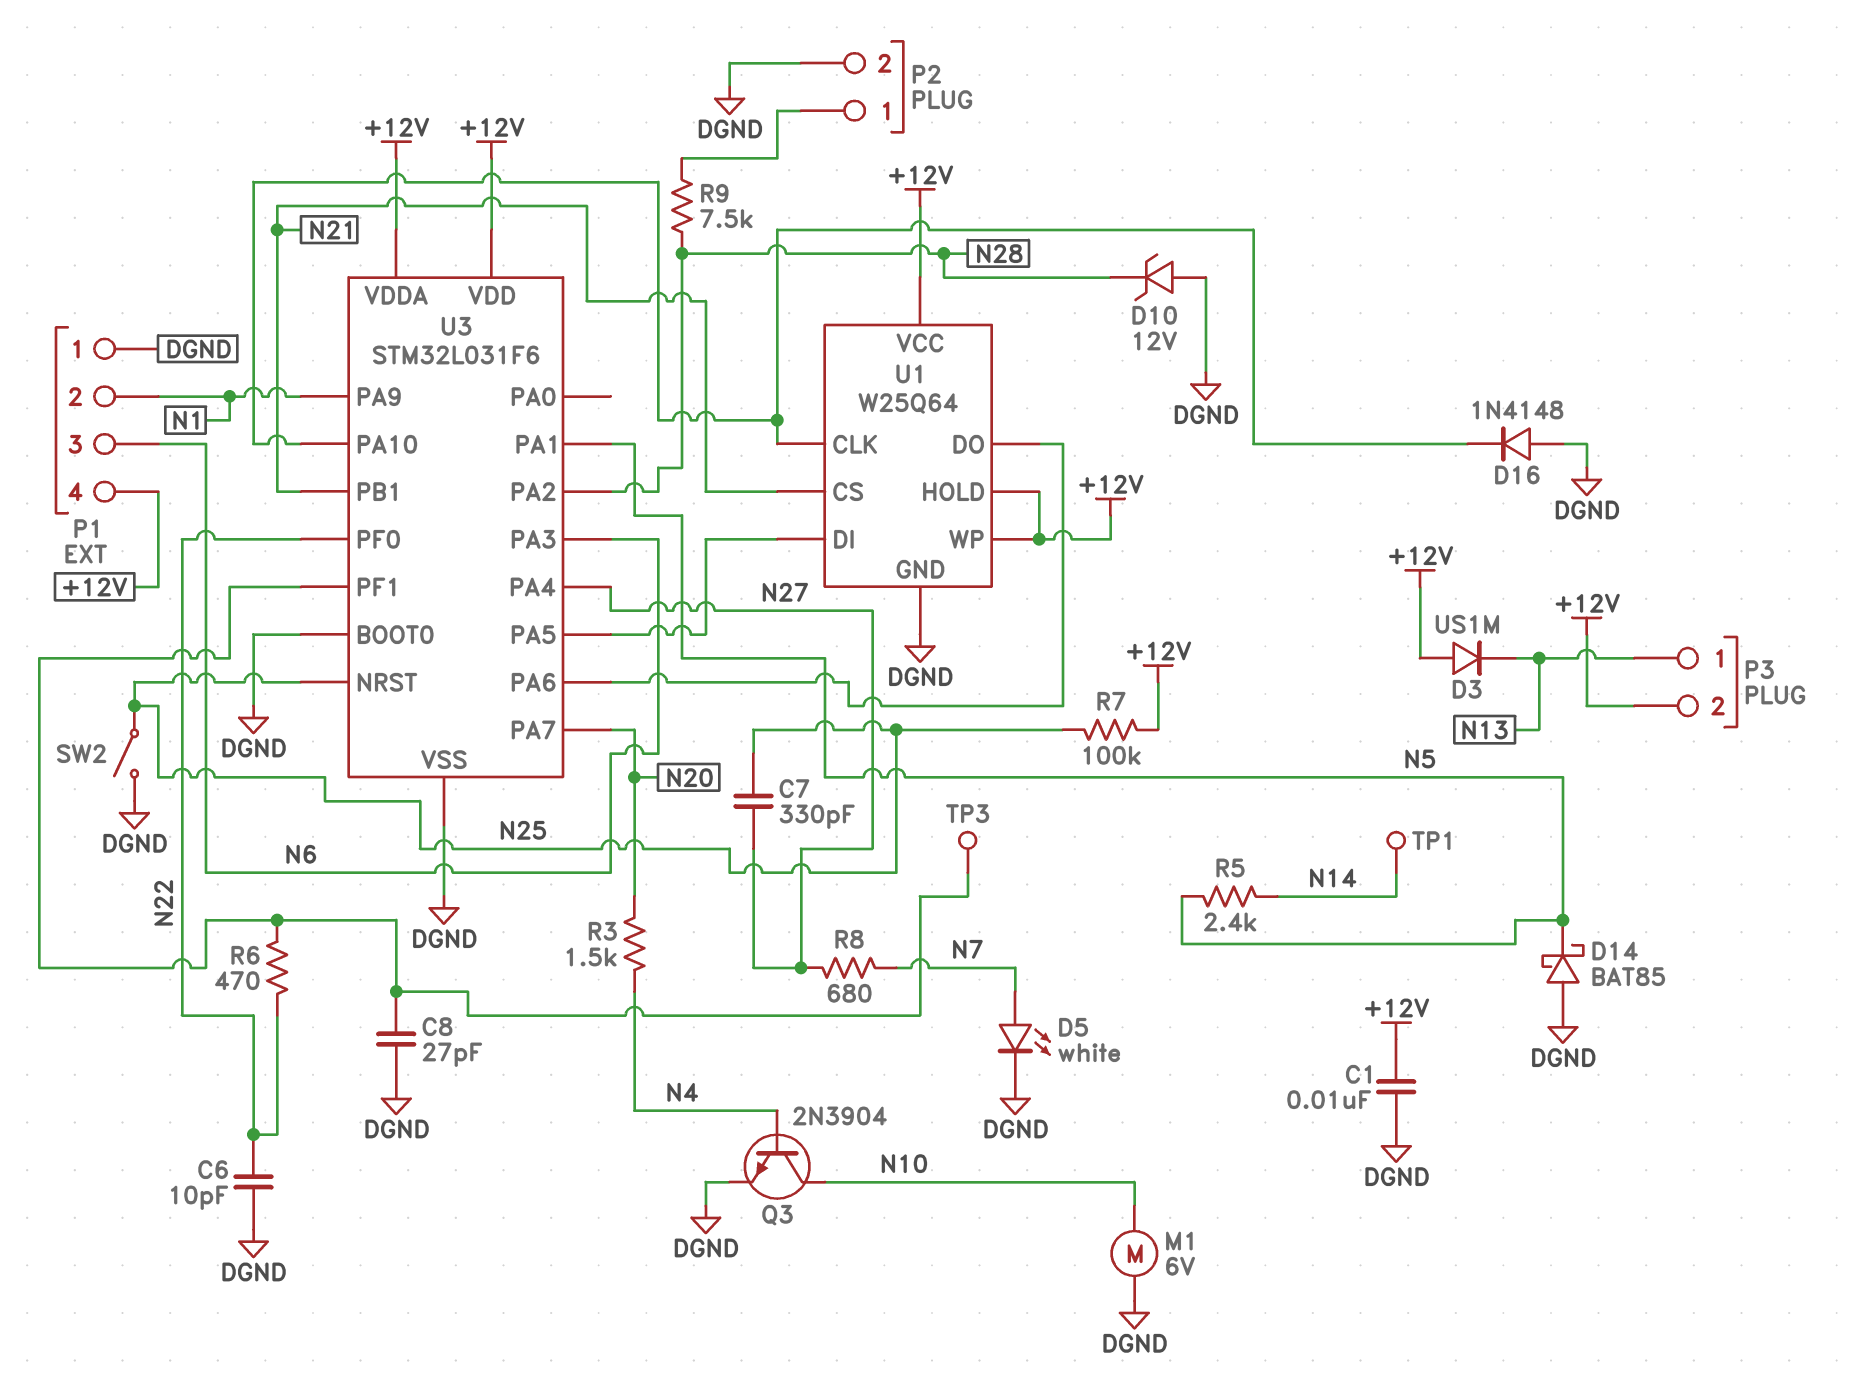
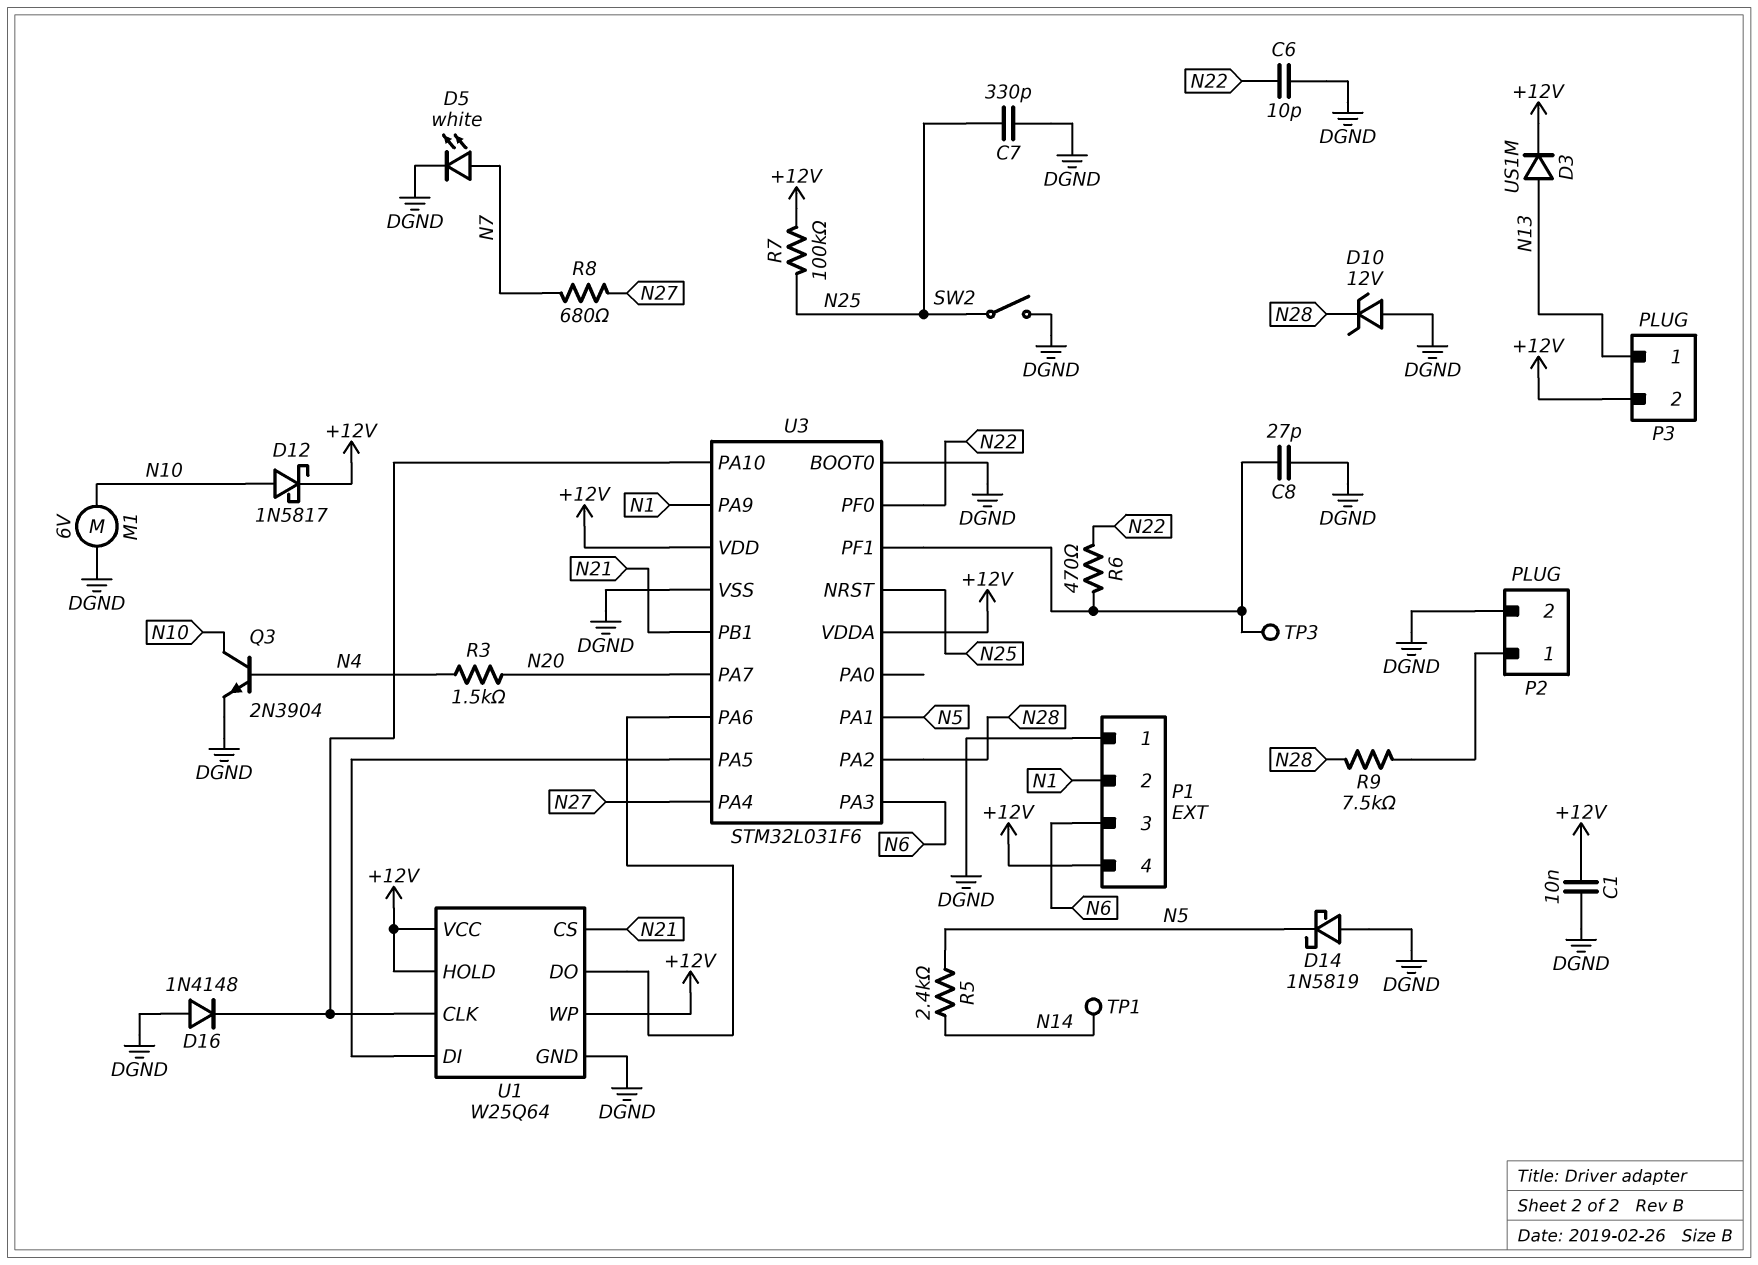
C7: 330pF (N25, N27) -> 330pF (DGND, N25)
D3: diode US1M (A +12V, K N13) -> diode US1M (A N13, K +12V)
D12: none -> schottky 1N5817 (A N10, K +12V)
D14: schottky BAT85 (A DGND, K N5) -> schottky 1N5819 (A DGND, K N5)

